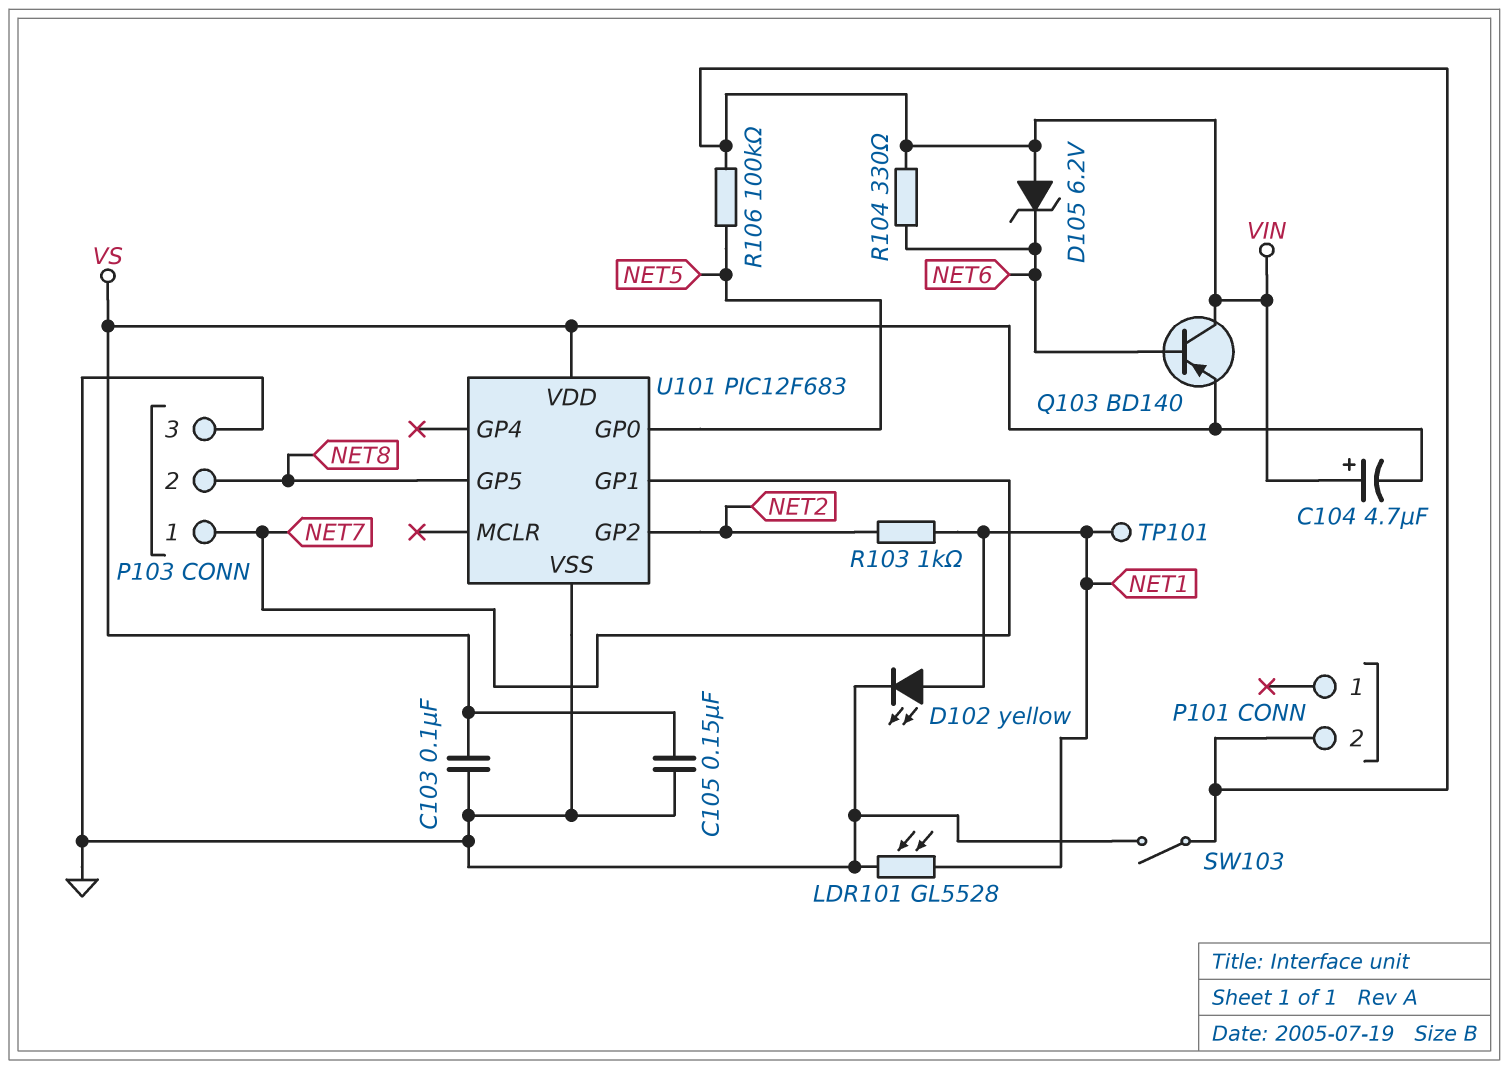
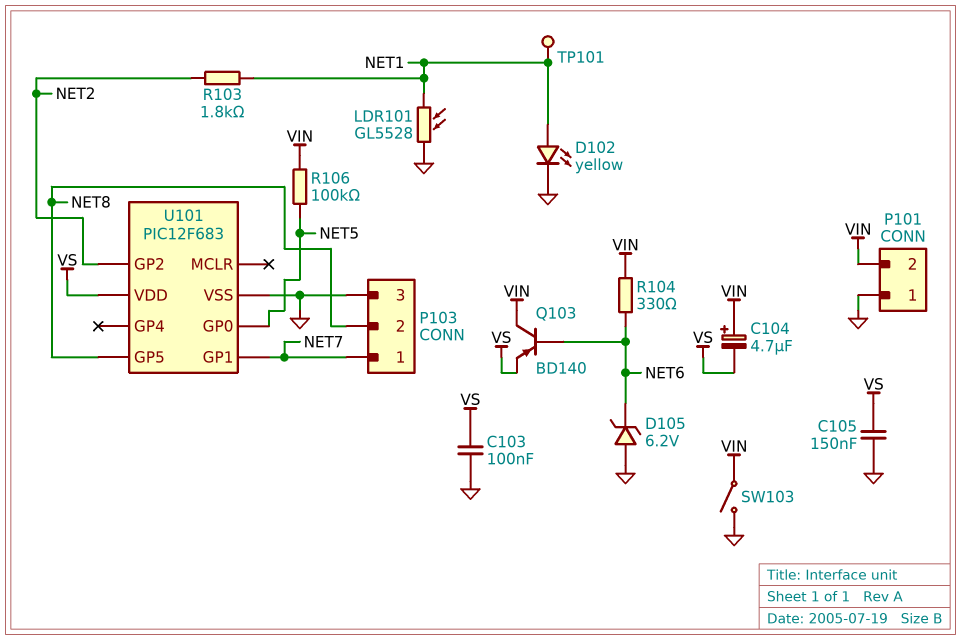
D105: zener 6.2V (A VIN, K NET6) -> zener 6.2V (A GND, K NET6)
P101 pin 1: none -> GND
R103: 1k (NET1, NET2) -> 1.8k (NET1, NET2)

